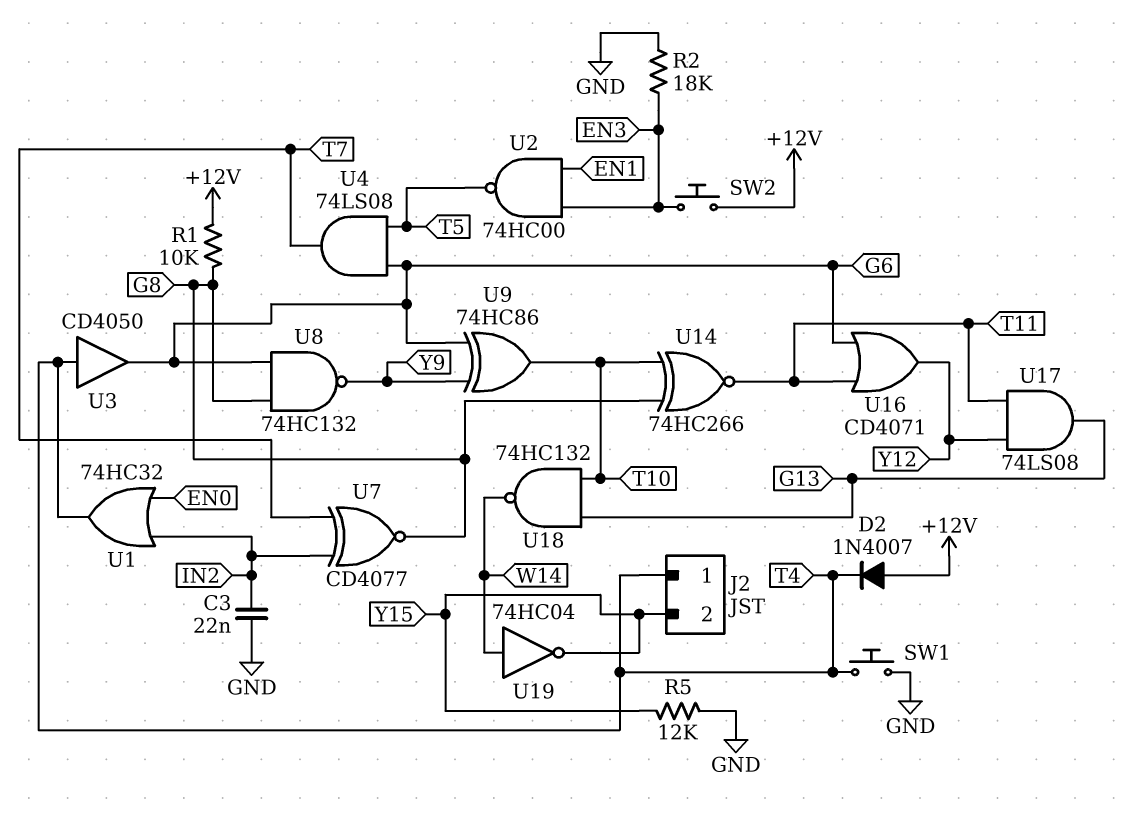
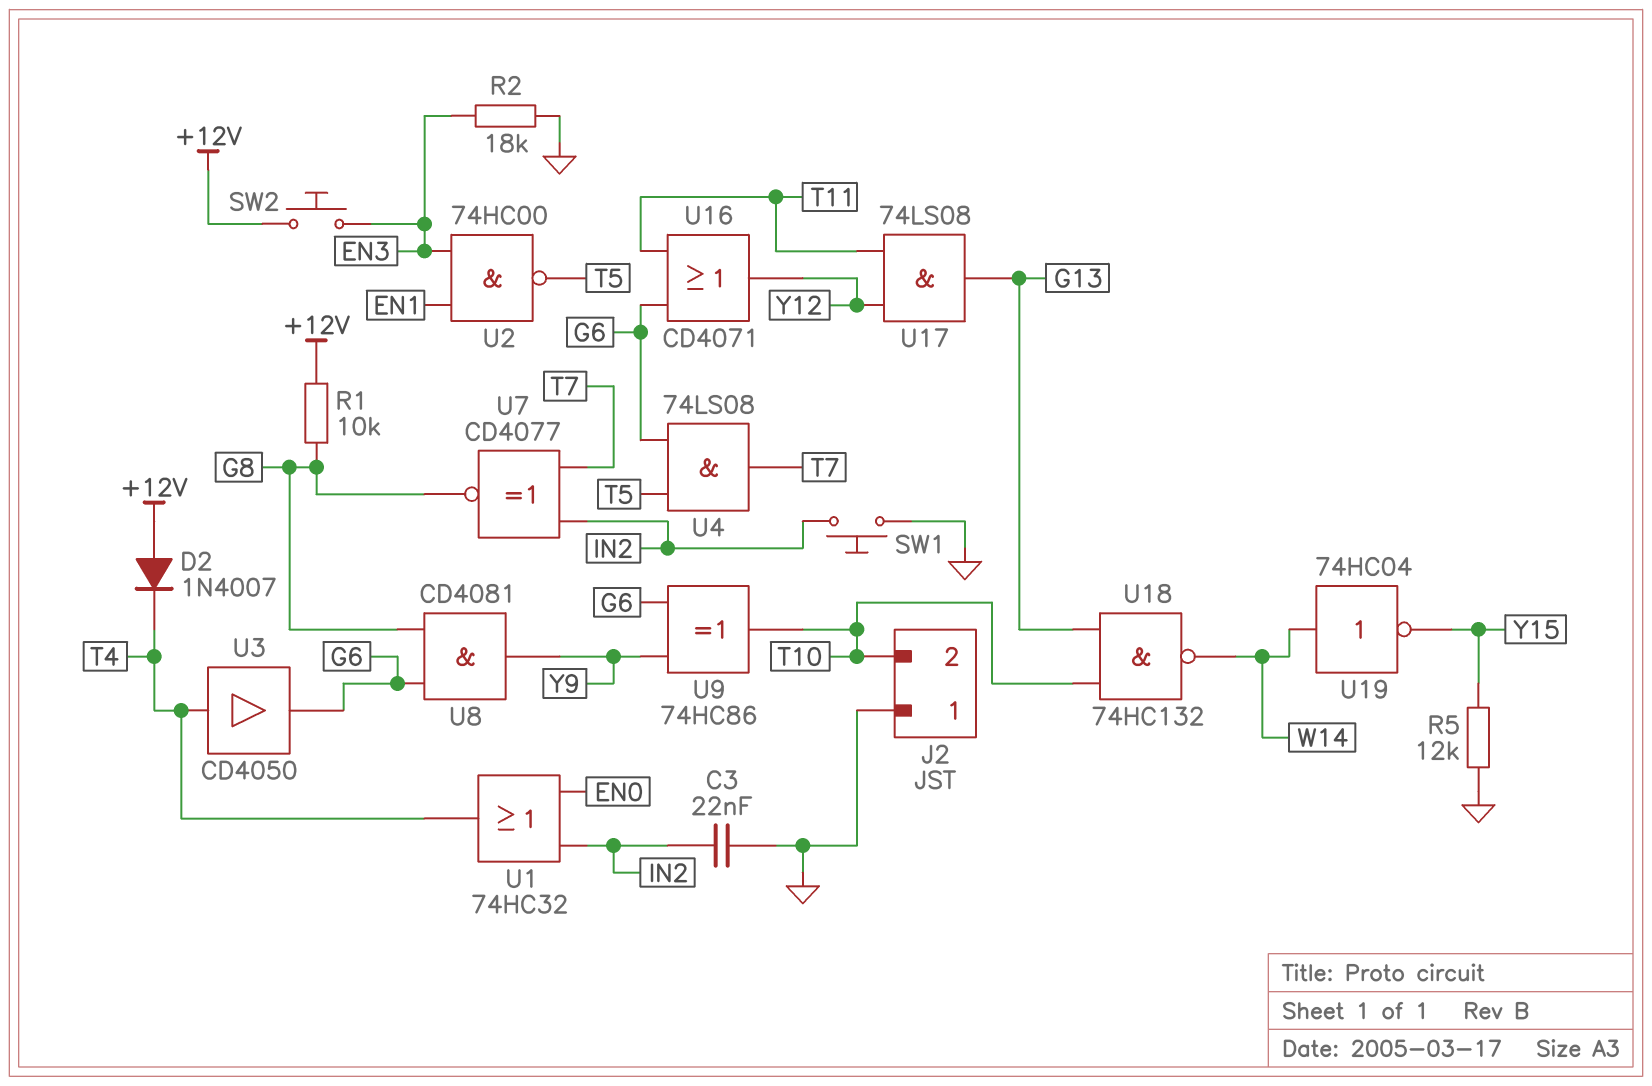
J2 pin 1: T4 -> GND
J2 pin 2: Y15 -> T10
SW1: button (GND, T4) -> button (GND, IN2)
U8: NAND 74HC132 (in G6, in G8, out Y9) -> AND CD4081 (in G6, in G8, out Y9)
U14: XNOR 74HC266 (in G8, in T10, out T11) -> none

